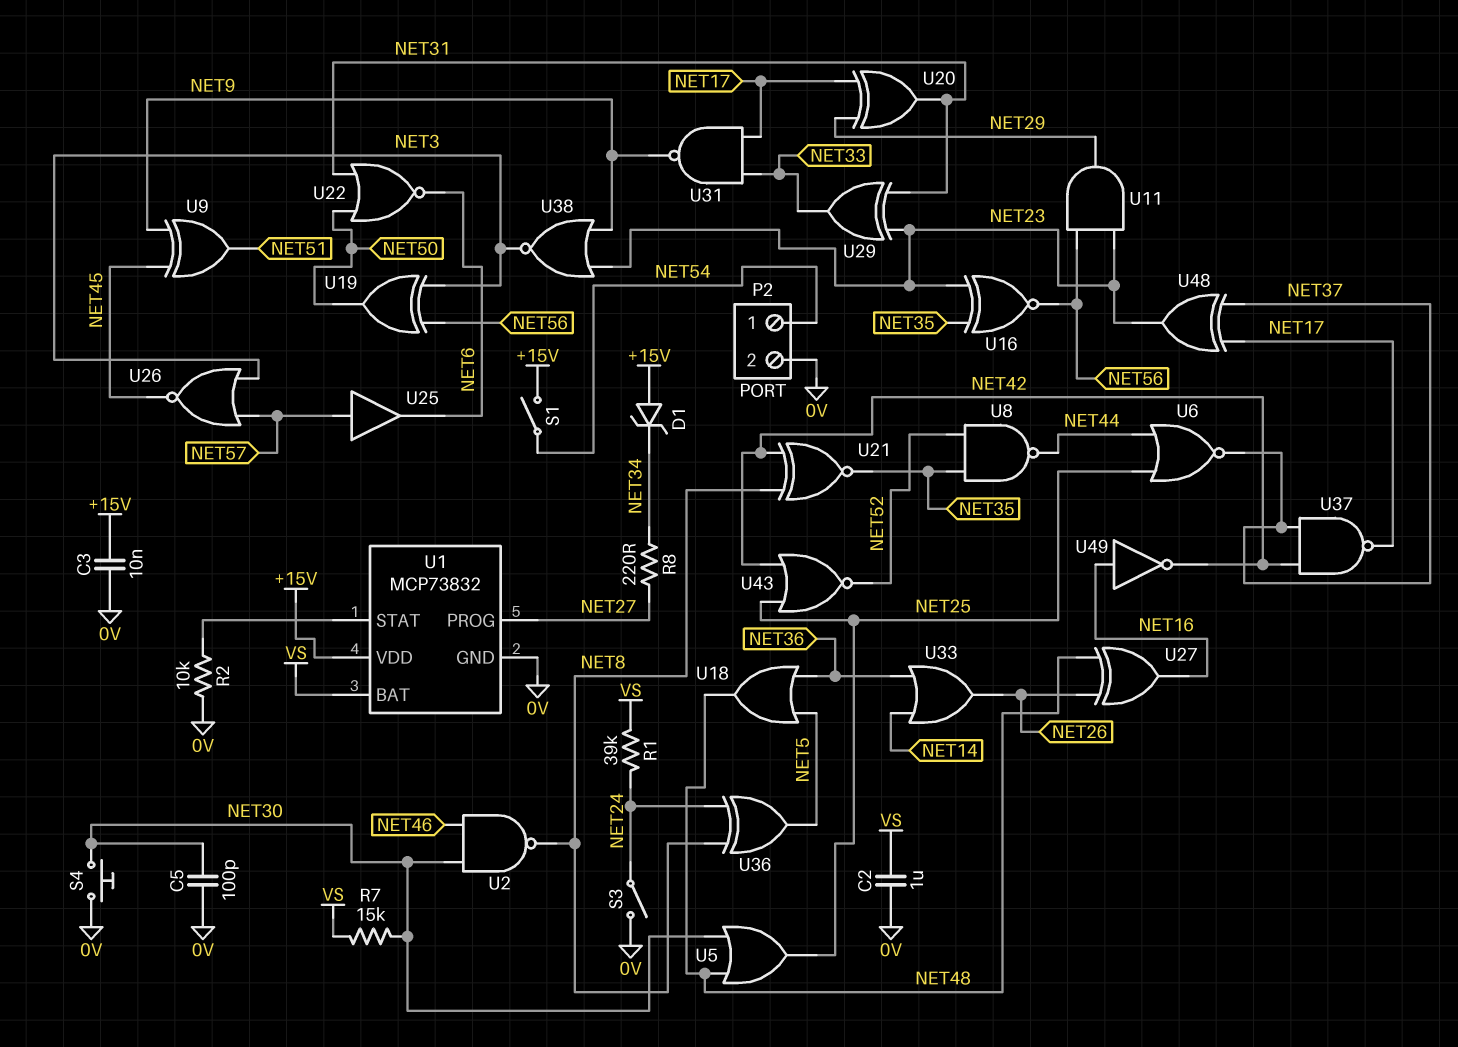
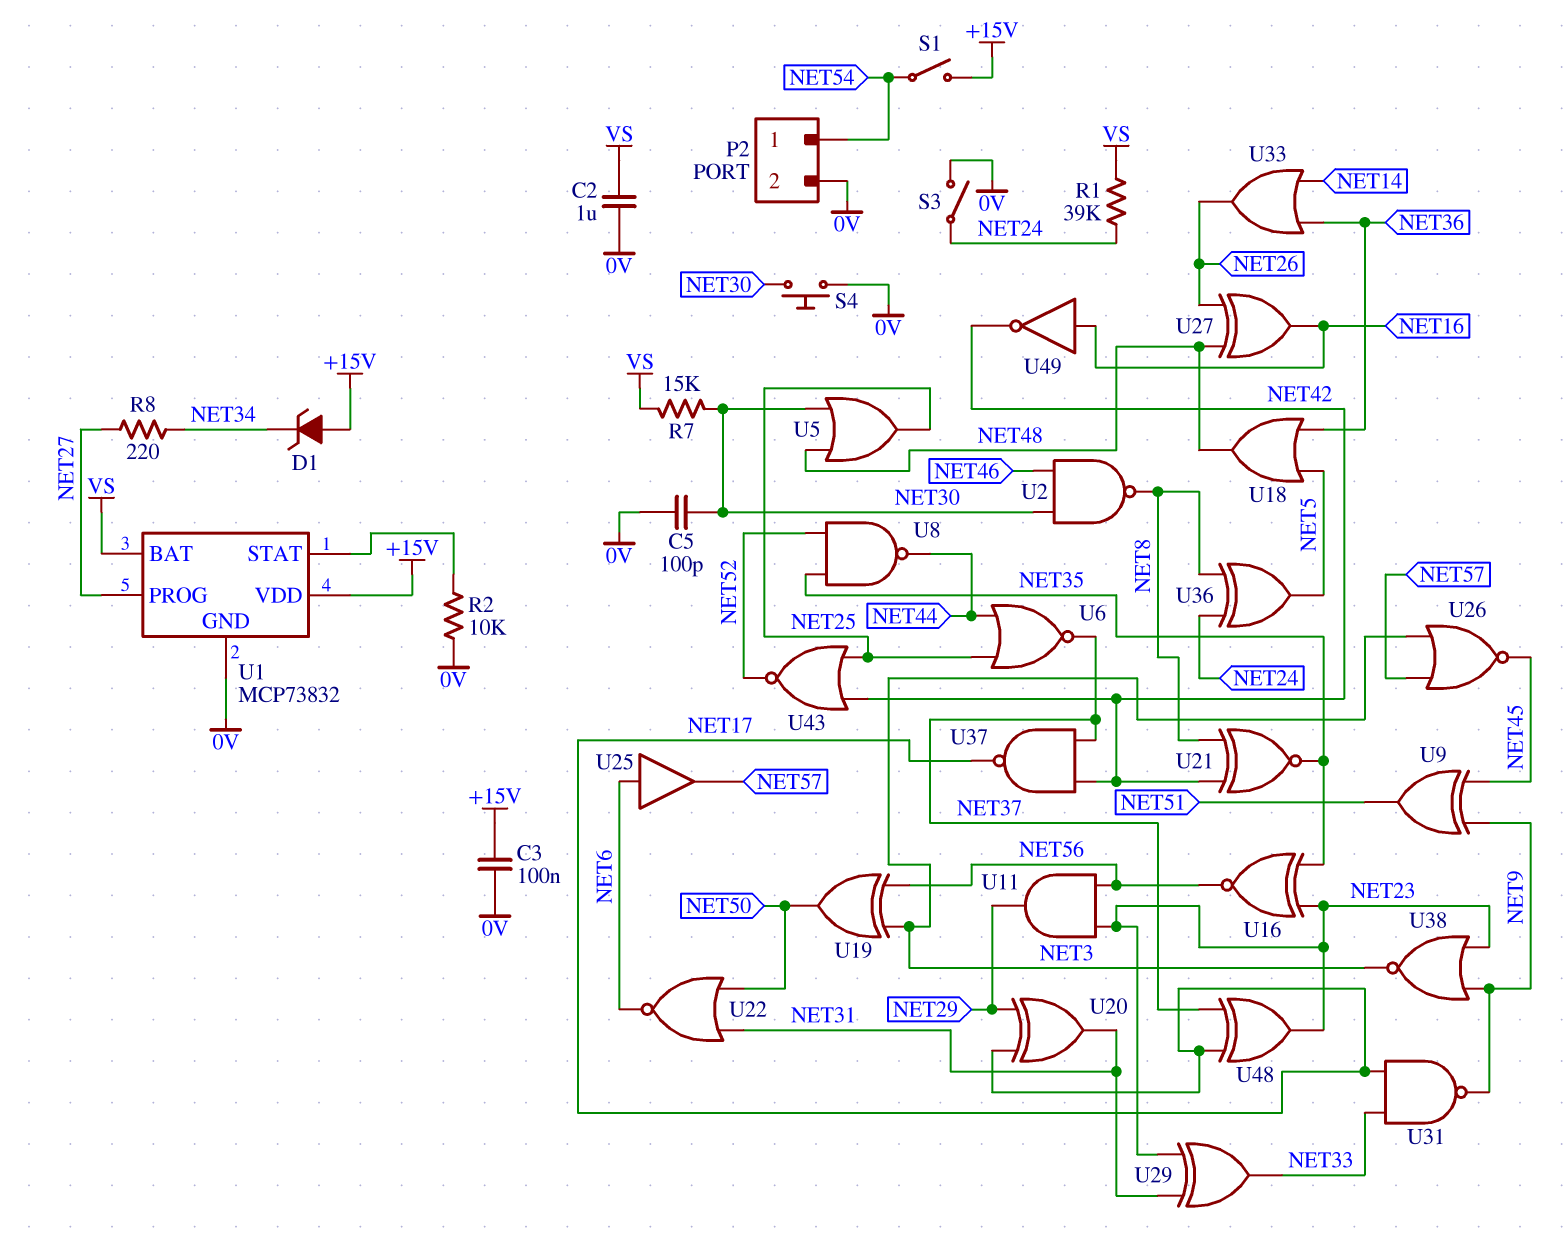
C3: 10nF (+15V, 0V) -> 100nF (+15V, 0V)
U25: buffer (in NET57, out NET6) -> buffer (in NET6, out NET57)

